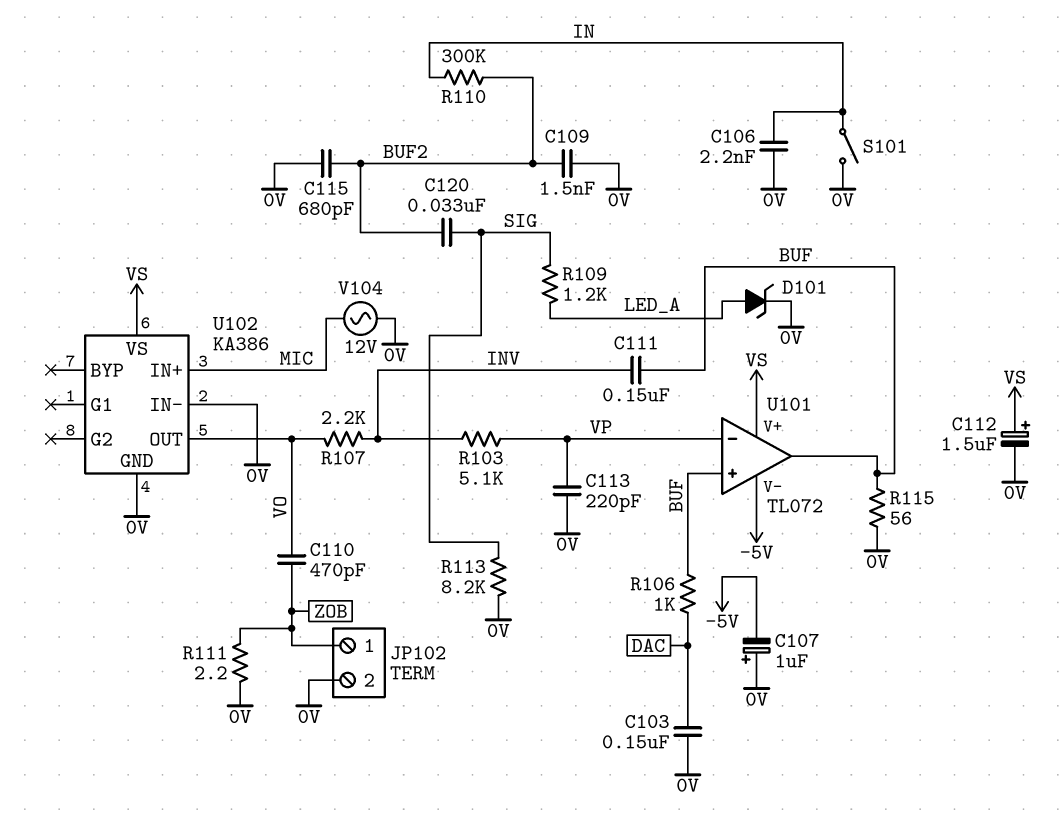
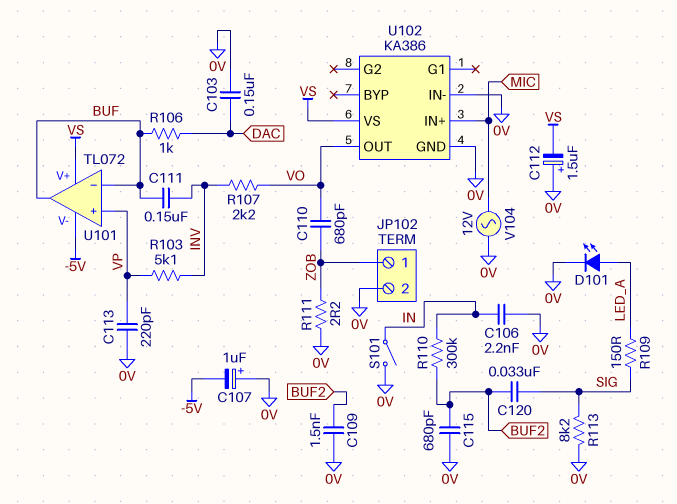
C110: 470pF (VO, ZOB) -> 680pF (VO, ZOB)
C112: 1.5uF (plus VS, minus 0V) -> 1.5uF (plus 0V, minus VS)
D101: zener (A LED_A, K 0V) -> LED (A LED_A, K 0V)
R109: 1.2k (LED_A, SIG) -> 150 (LED_A, SIG)
R115: 56 (0V, BUF) -> none
U101 pin in+: BUF -> VP
U101 pin in-: VP -> BUF

